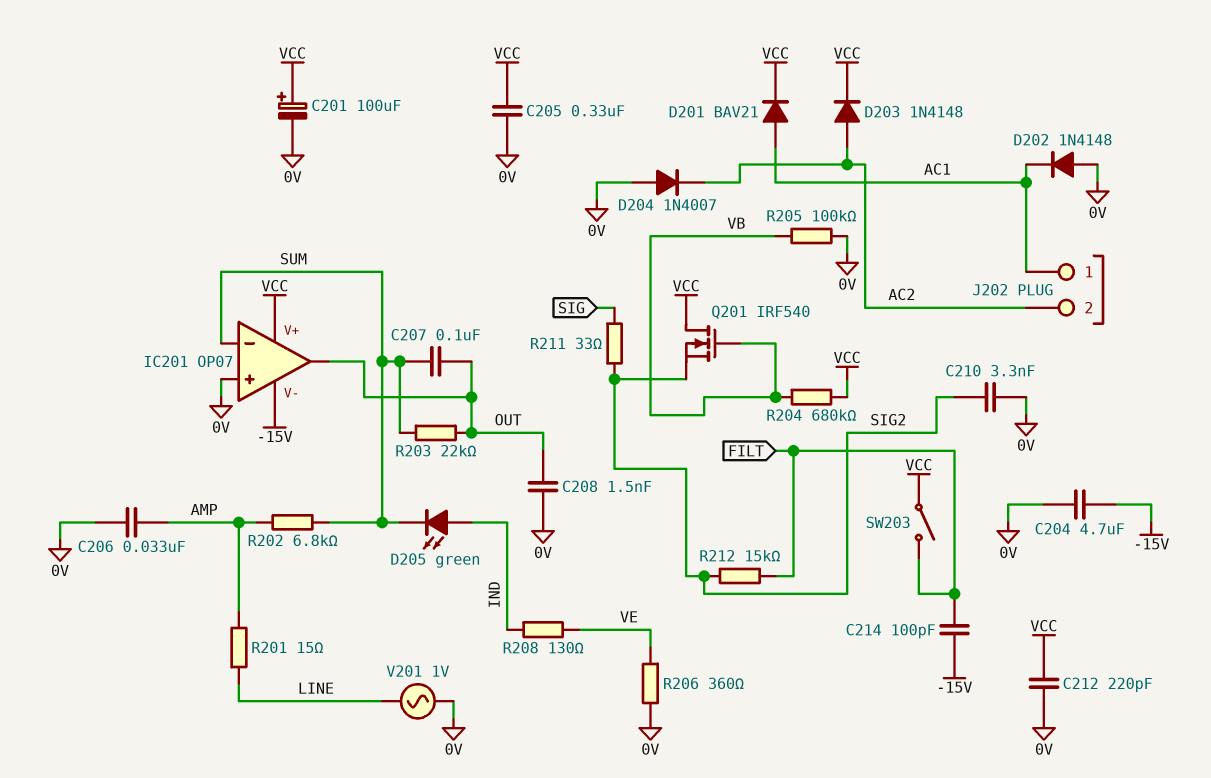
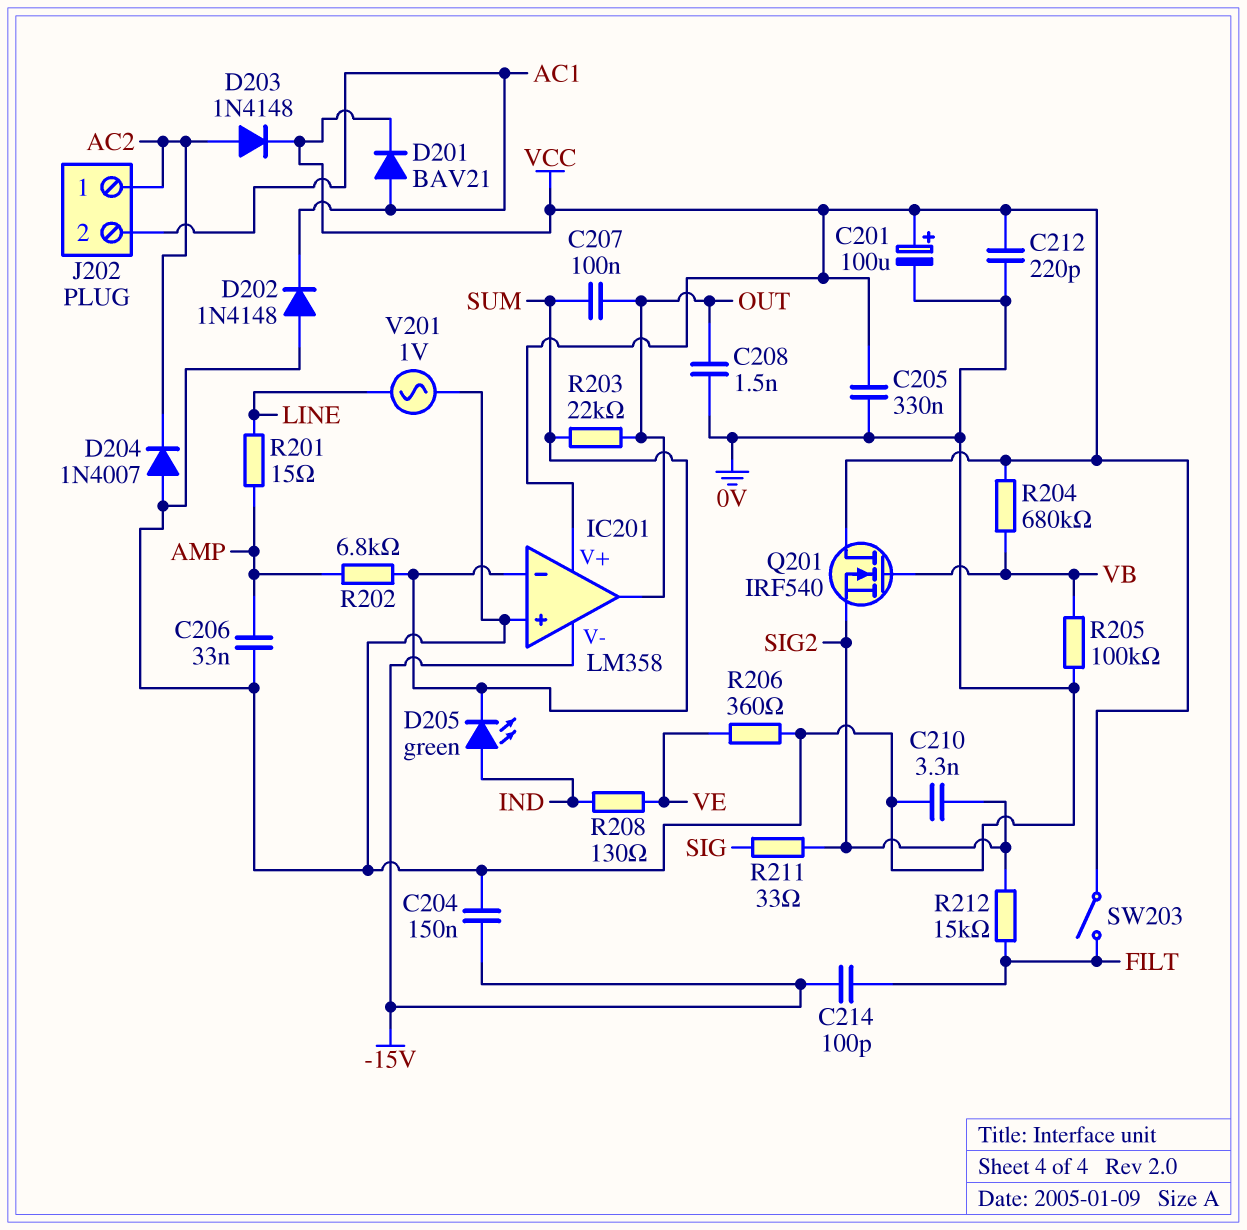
C204: 4.7uF (-15V, 0V) -> 150nF (-15V, 0V)
IC201: OP07 -> LM358
J202 pin 1: AC1 -> AC2
J202 pin 2: AC2 -> AC1

